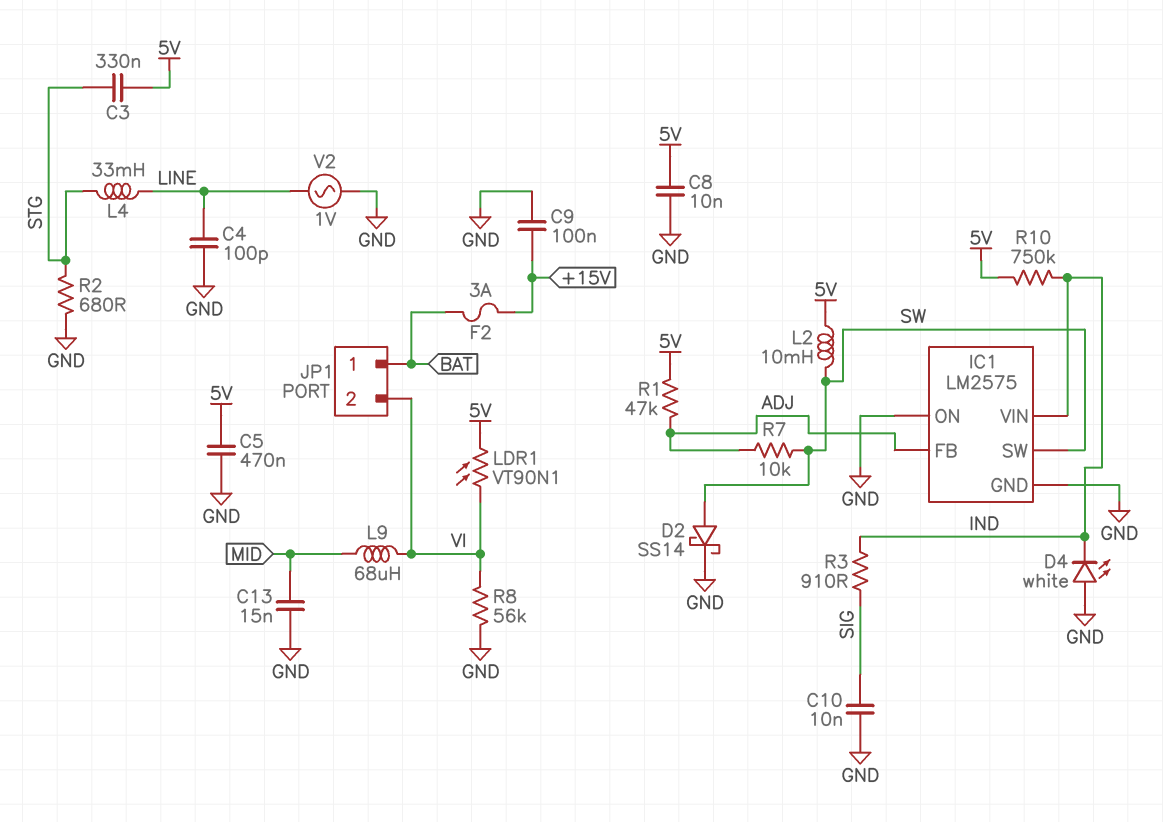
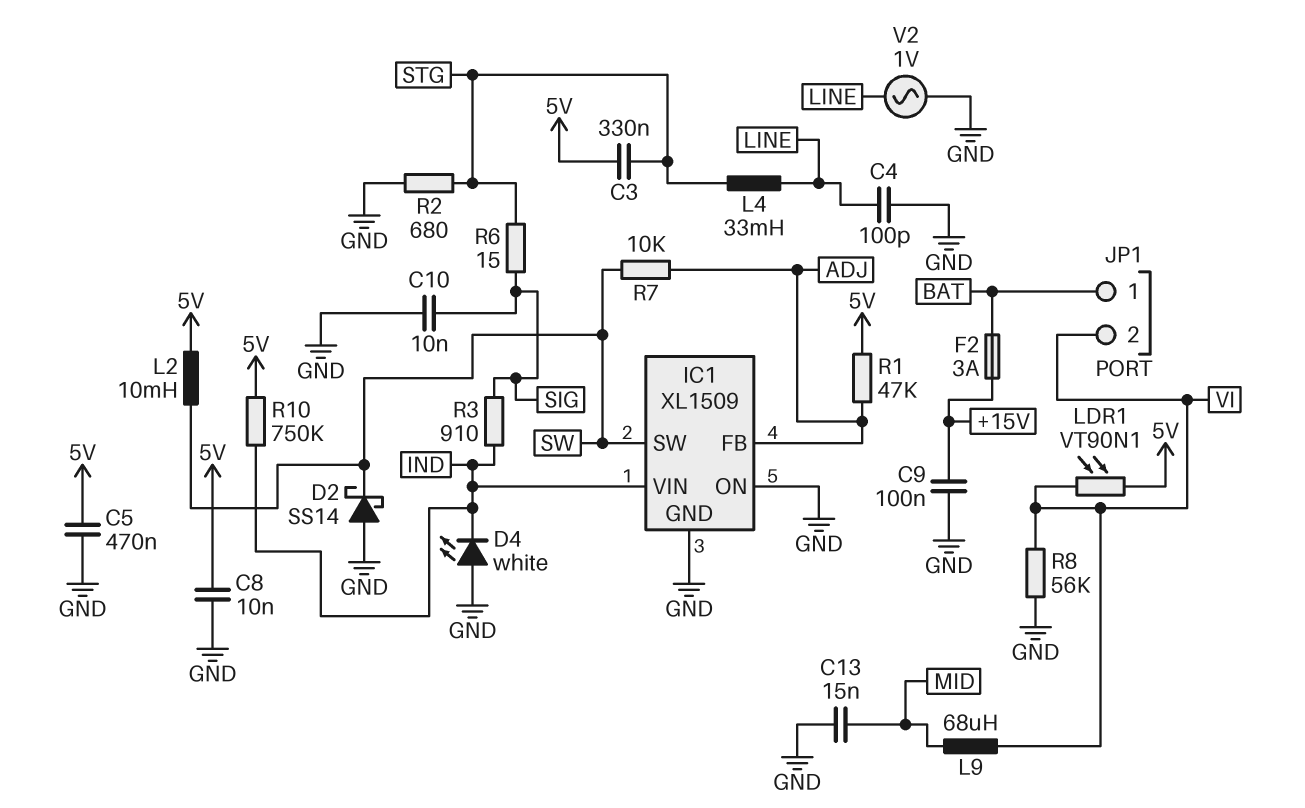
D2: schottky SS14 (A SW, K GND) -> schottky SS14 (A GND, K SW)
IC1: LM2575 -> XL1509
R6: none -> 15 (SIG, STG)

